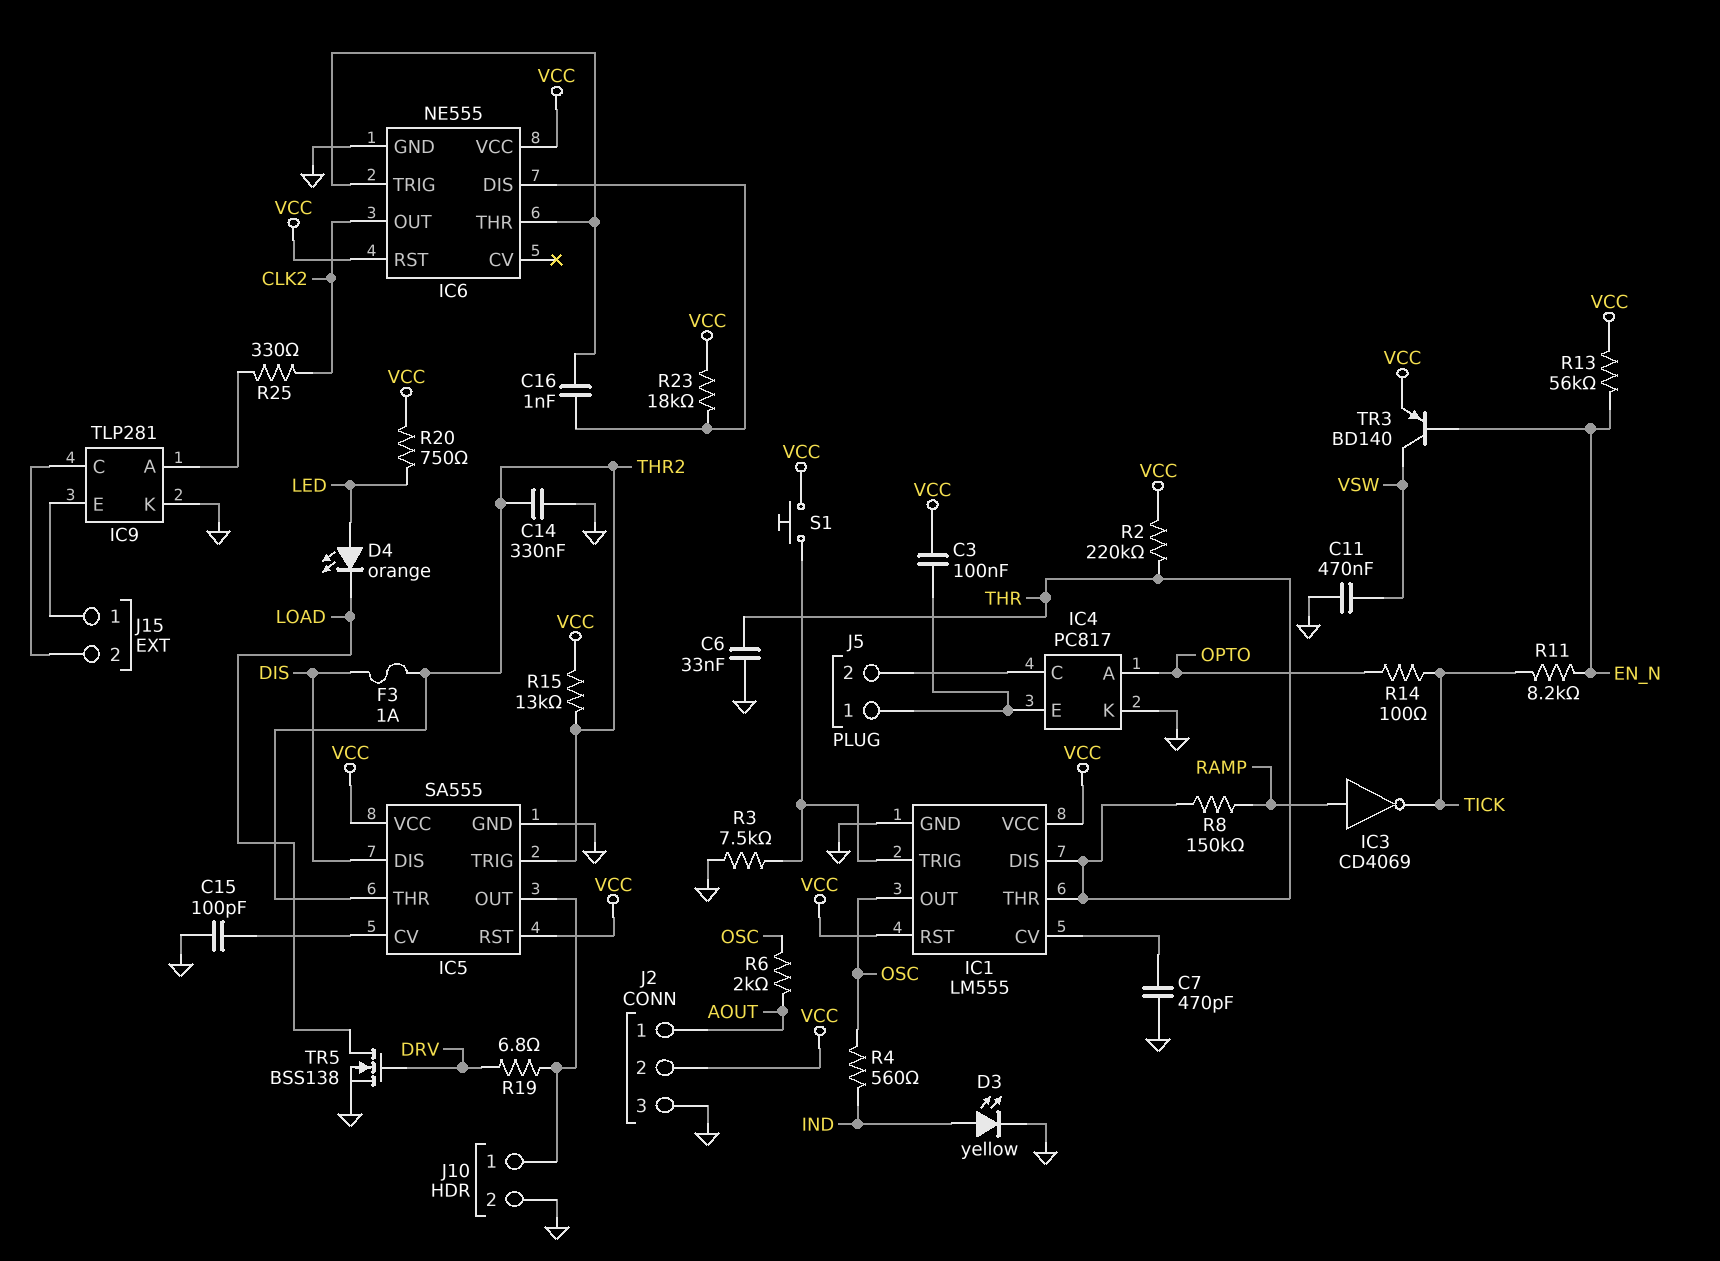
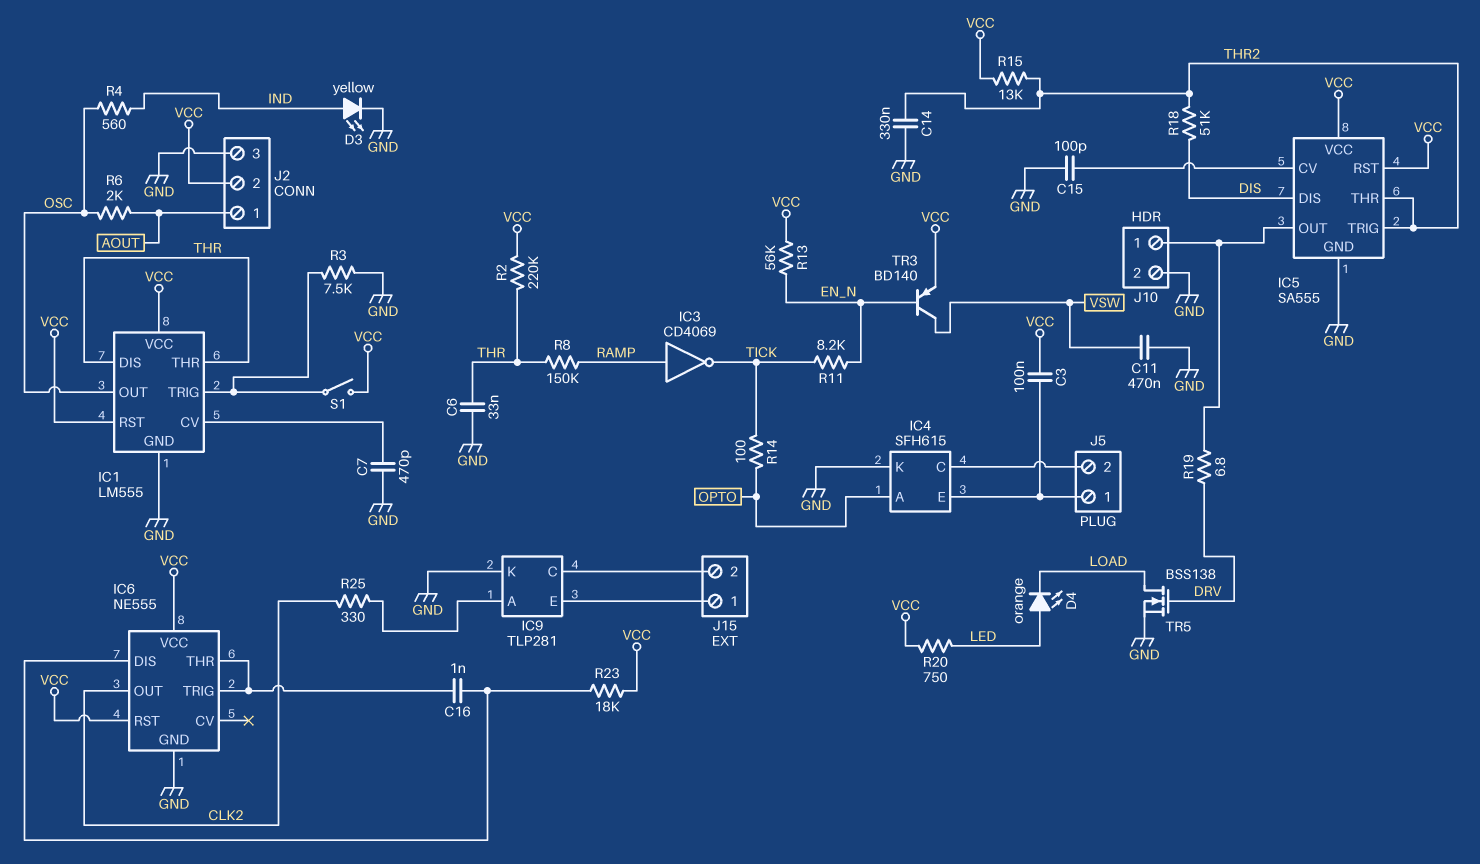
F3: 1A (DIS, THR2) -> none
IC4: PC817 -> SFH615
R18: none -> 51k (DIS, THR2)
S1: button (IC1/TRIG, VCC) -> switch (IC1/TRIG, VCC)

